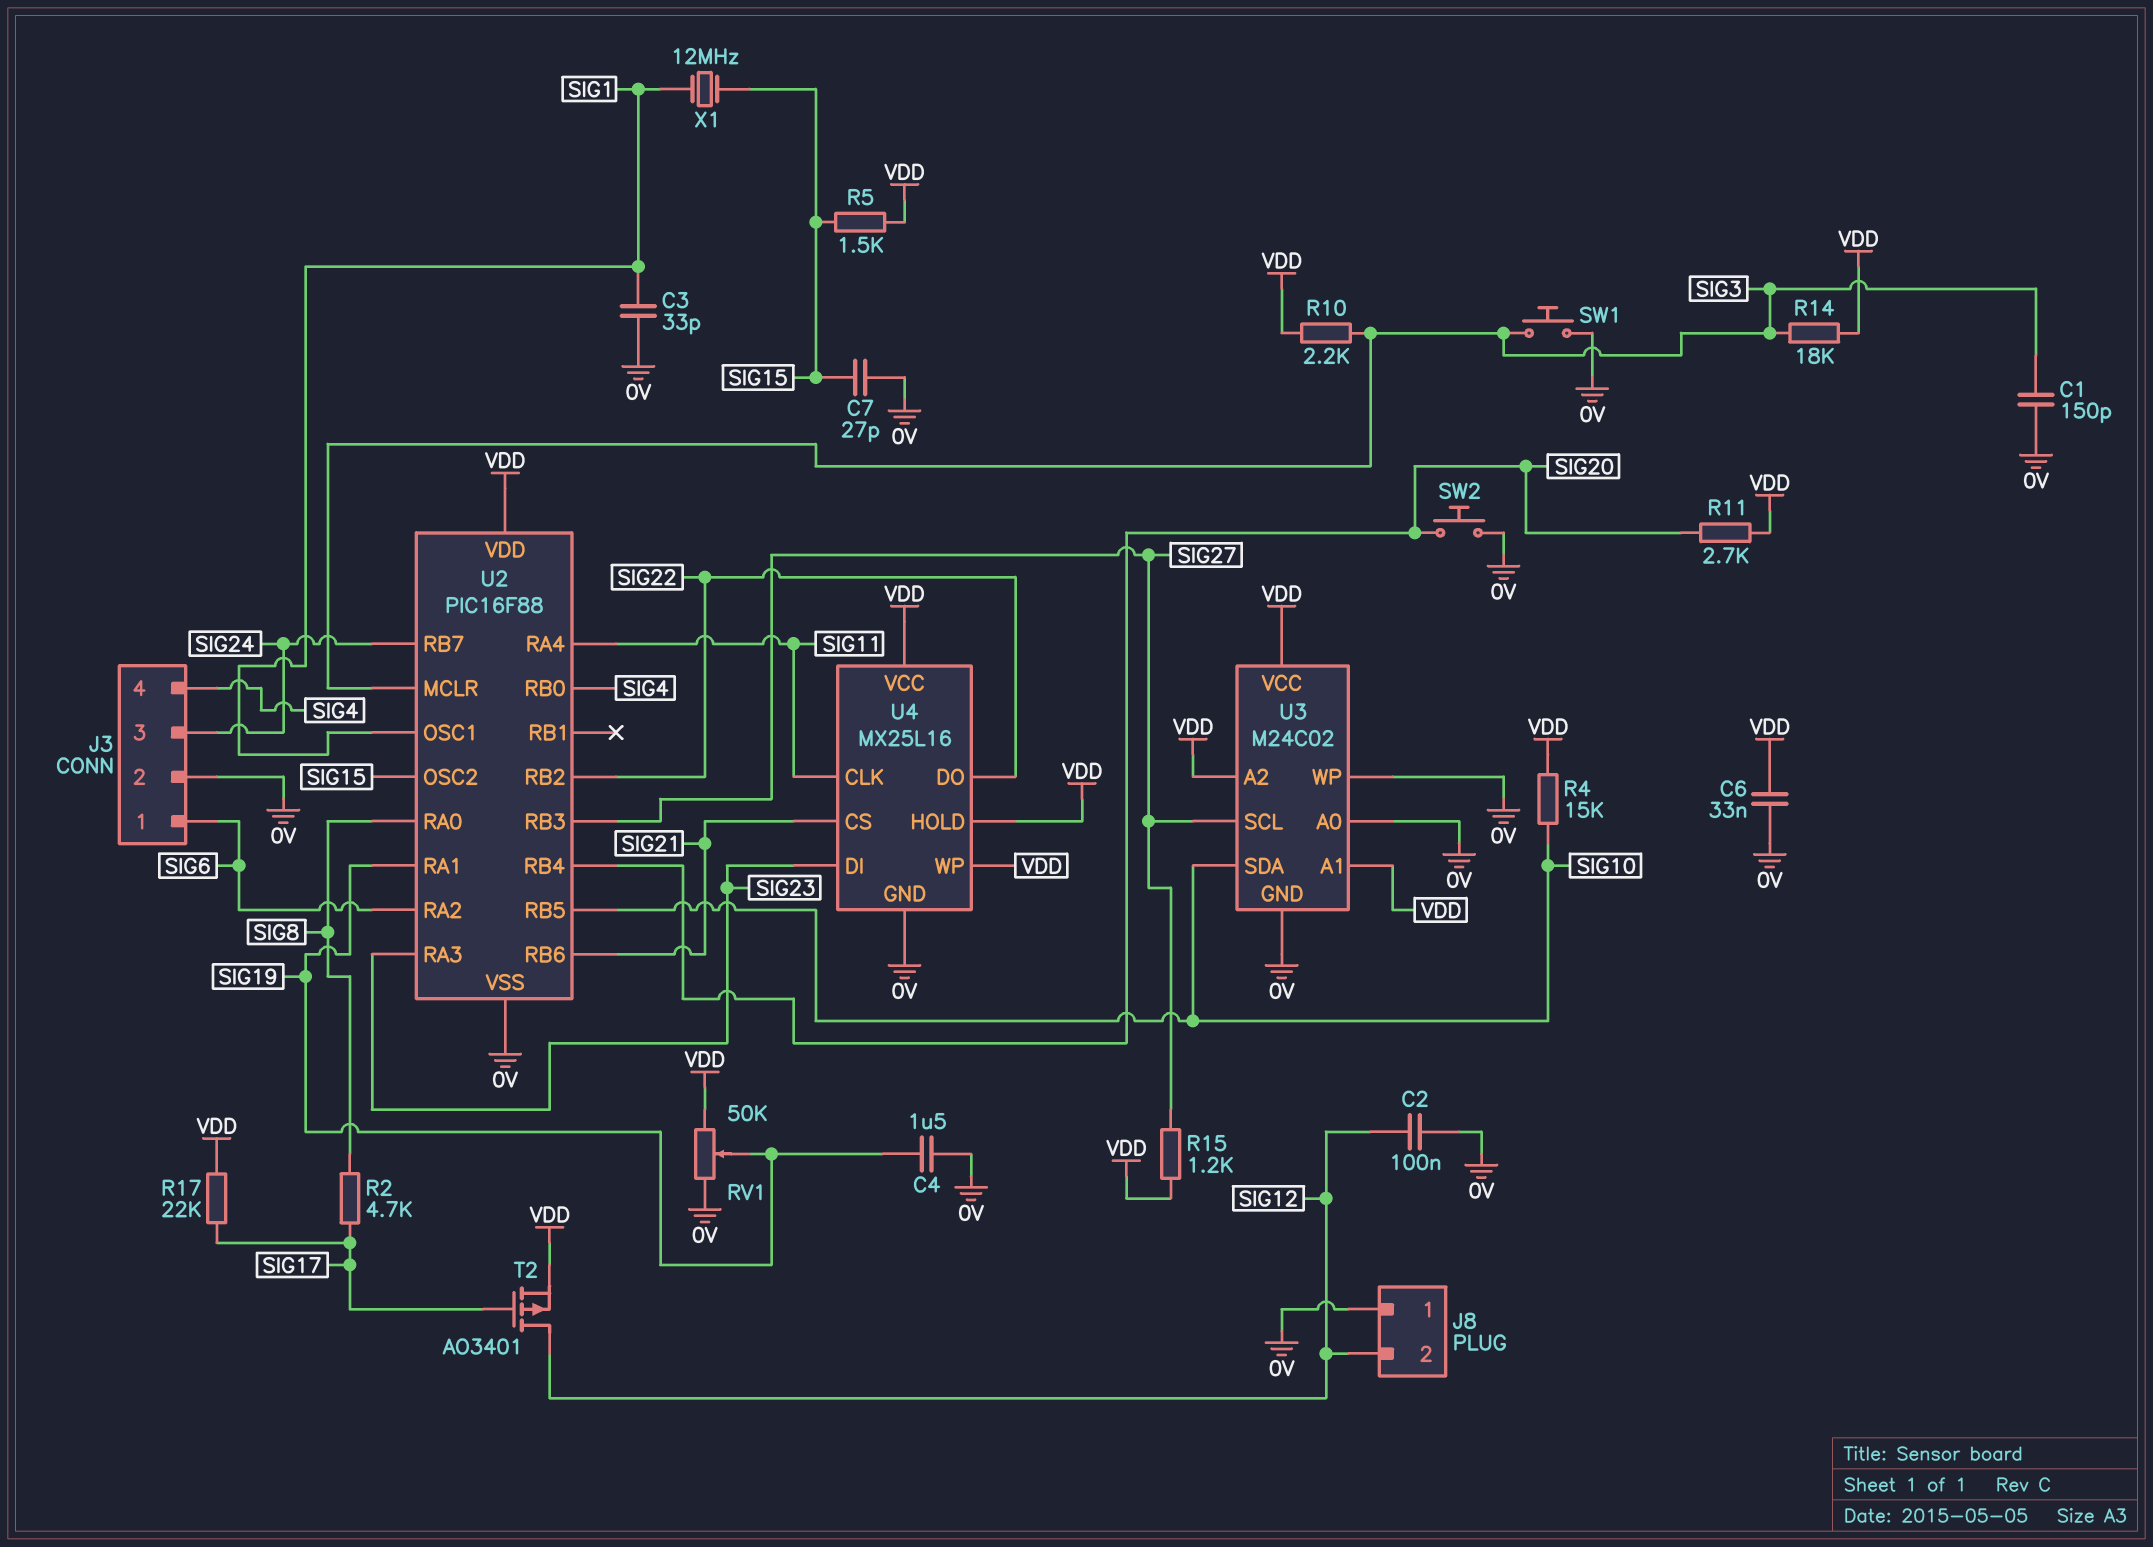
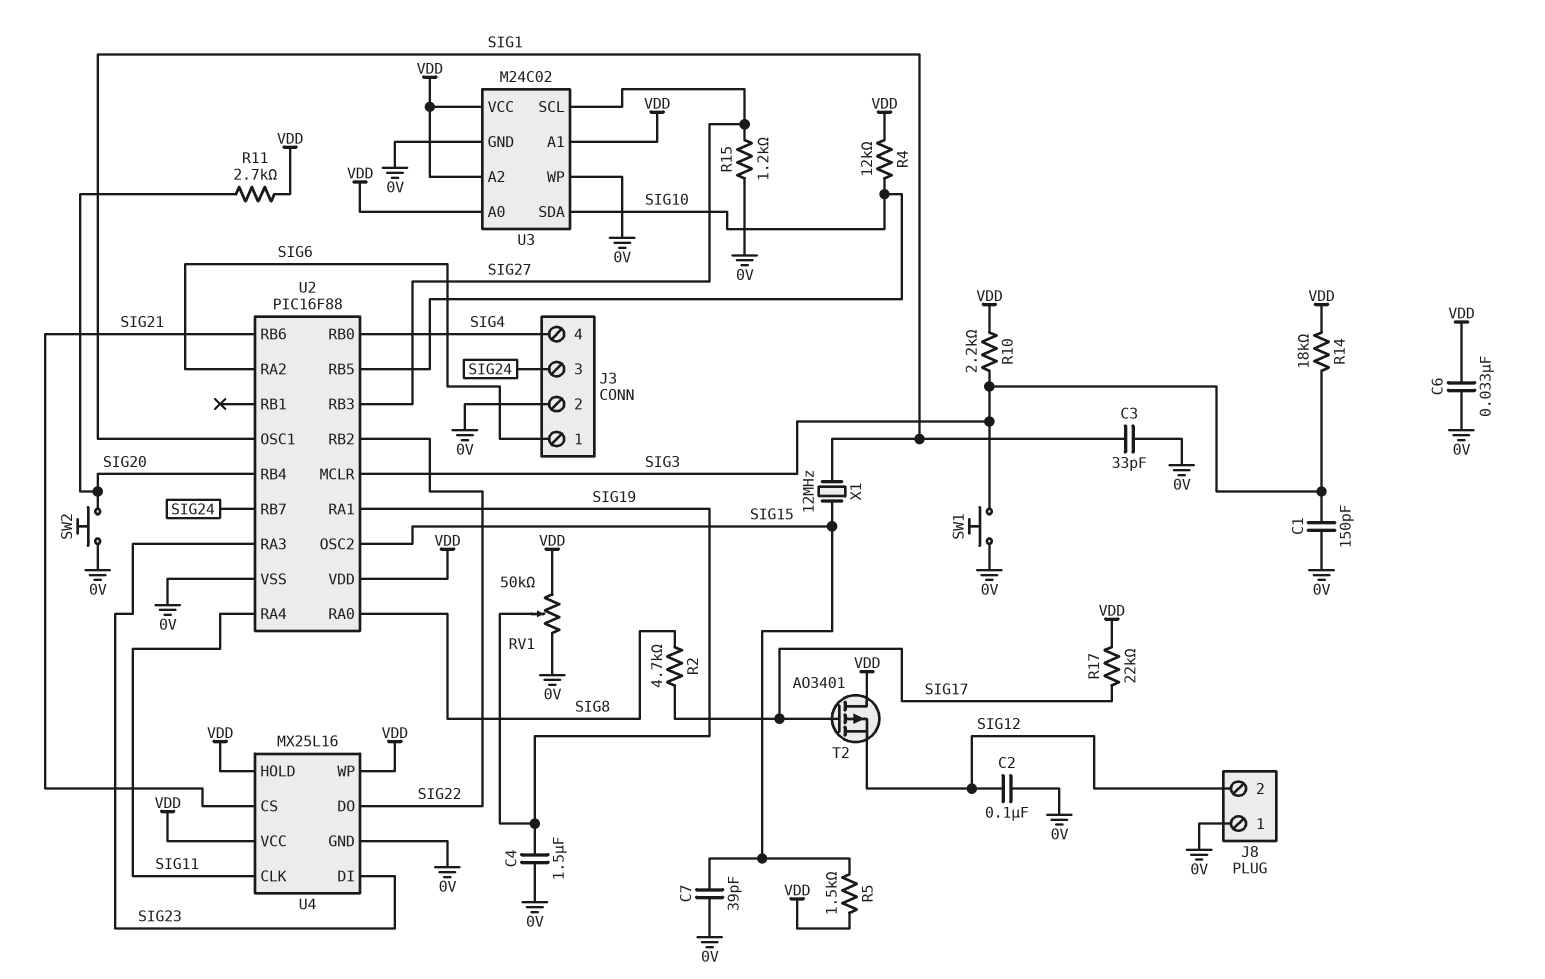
C7: 27pF (0V, SIG15) -> 39pF (0V, SIG15)
R4: 15k (SIG10, VDD) -> 12k (SIG10, VDD)
R15: 1.2k (SIG27, VDD) -> 1.2k (0V, SIG27)
T2: PMOS AO3401 (G SIG17, D SIG12, S VDD) -> PMOS AO3401 (G SIG17, D VDD, S SIG12)
U3 pin A0: 0V -> VDD

